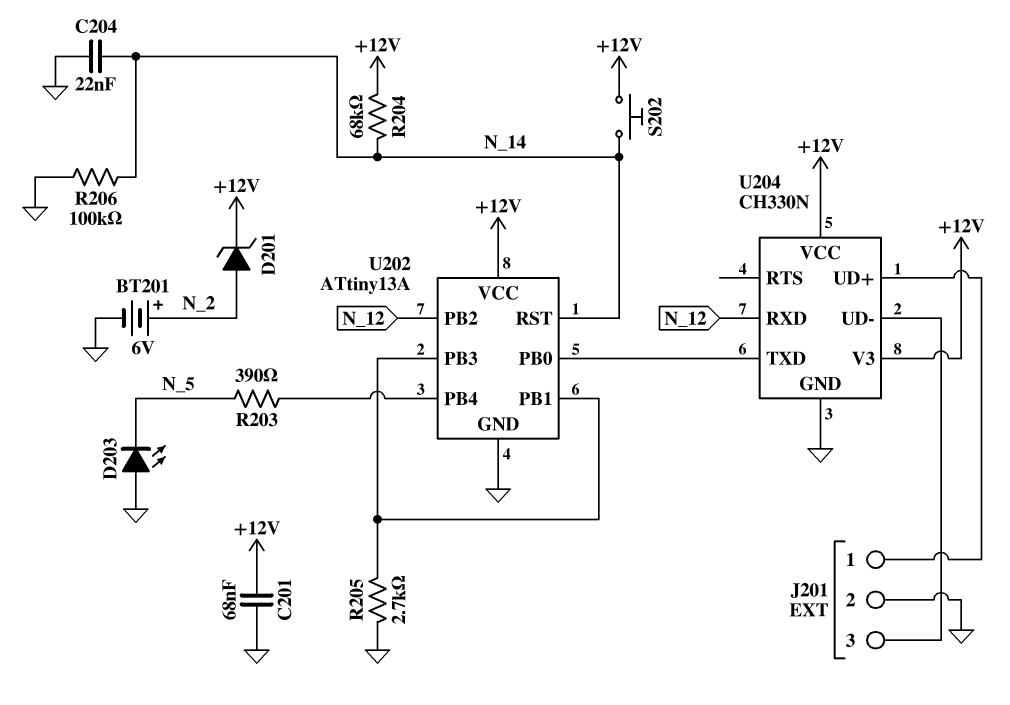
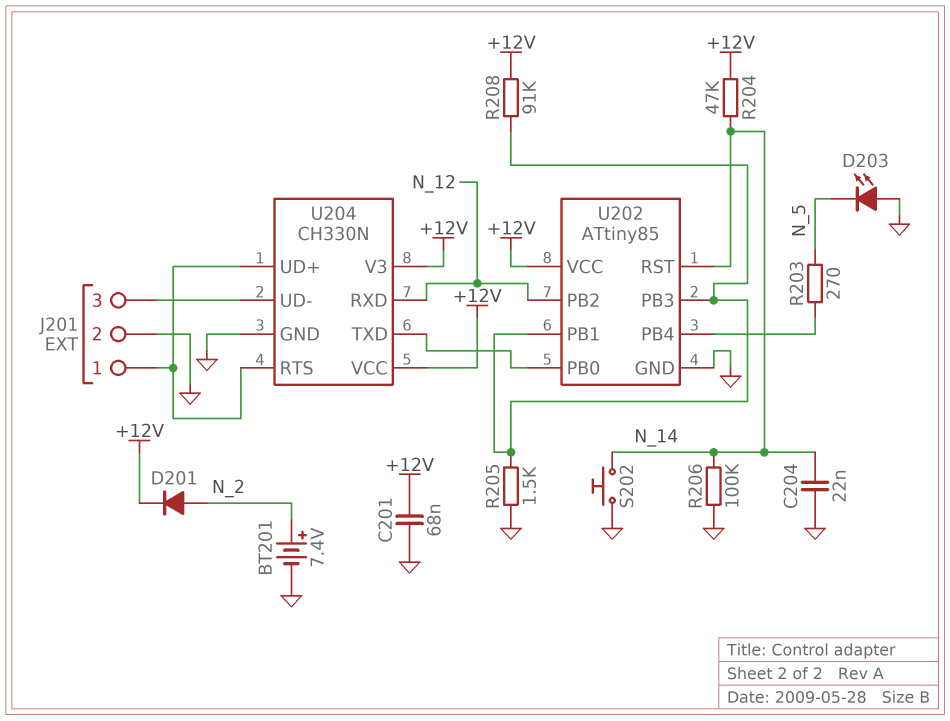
BT201: 6V (plus N_2, minus GND) -> 7.4V (plus N_2, minus GND)
D201: zener (A N_2, K +12V) -> diode (A N_2, K +12V)
R203: 390 (N_5, U202/PB4) -> 270 (N_5, U202/PB4)
R204: 68k (+12V, N_14) -> 47k (+12V, N_14)
R205: 2.7k (GND, U202/PB1) -> 1.5k (GND, U202/PB1)
R208: none -> 91k (+12V, U202/PB1)
S202: button (+12V, N_14) -> button (GND, N_14)
U202: ATtiny13A -> ATtiny85
U204 pin RTS: none -> J201/1

